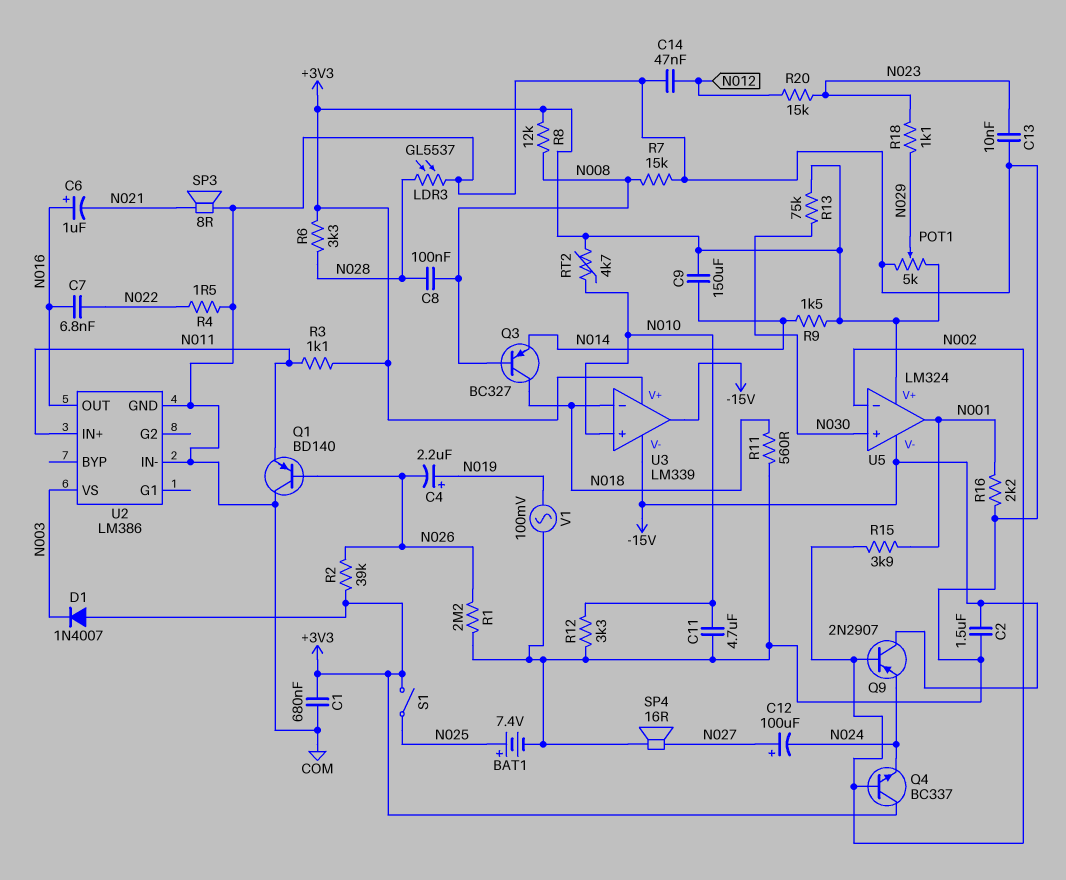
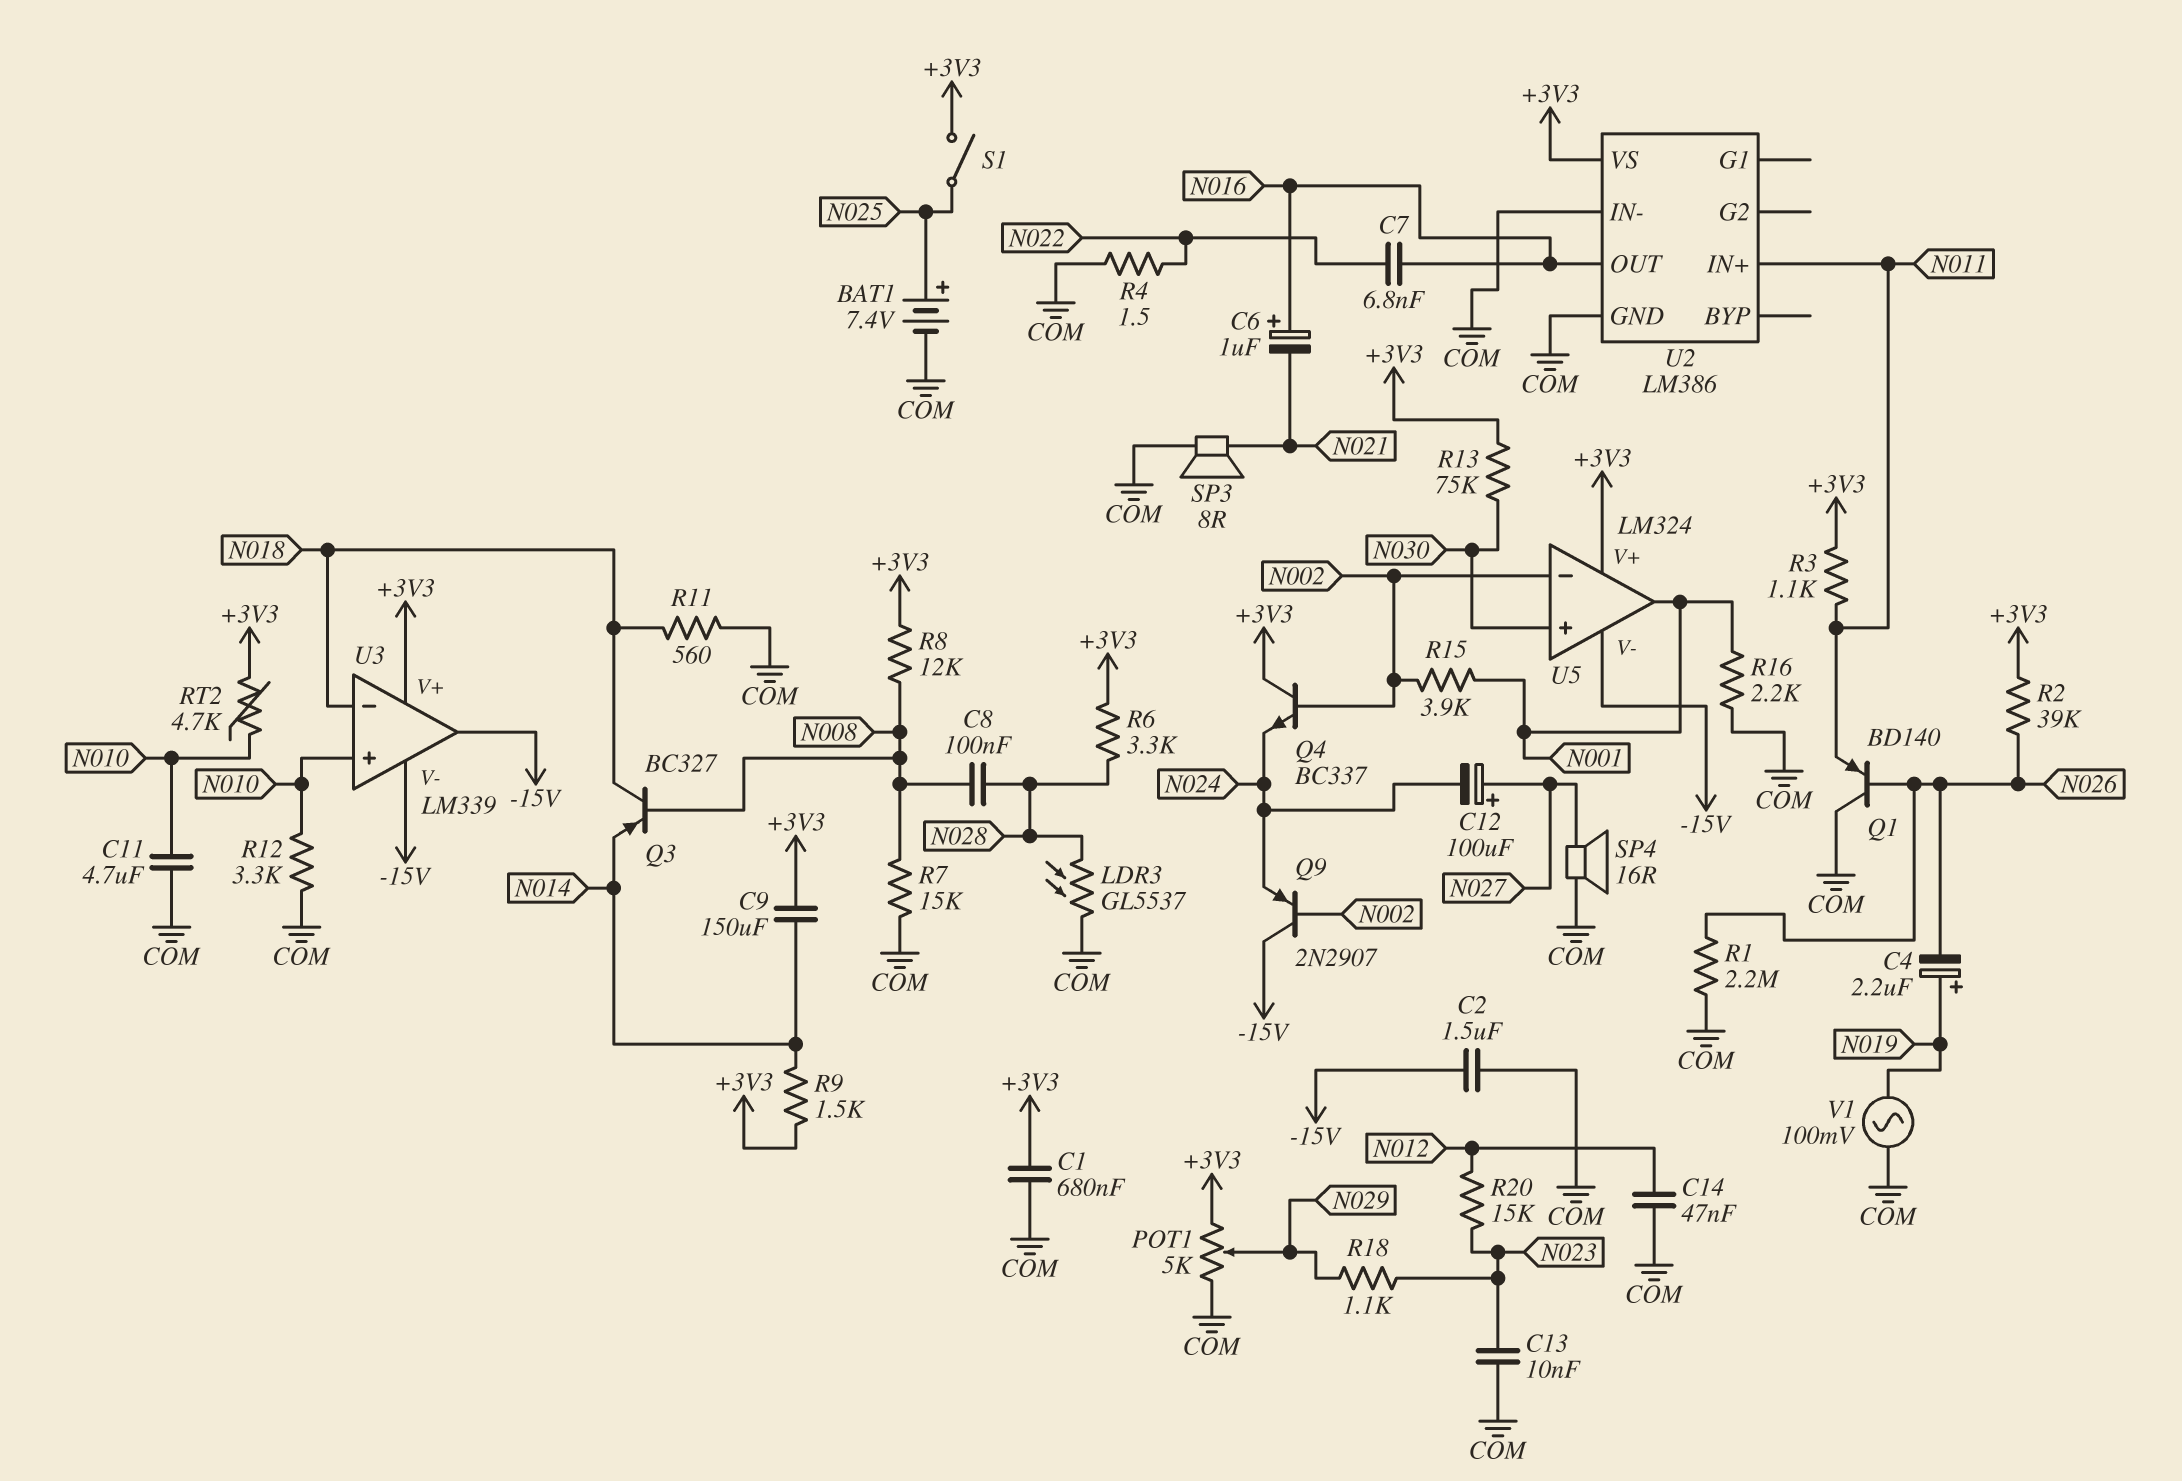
D1: diode 1N4007 (A +3V3, K N003) -> none
U2 pin VS: N003 -> +3V3

